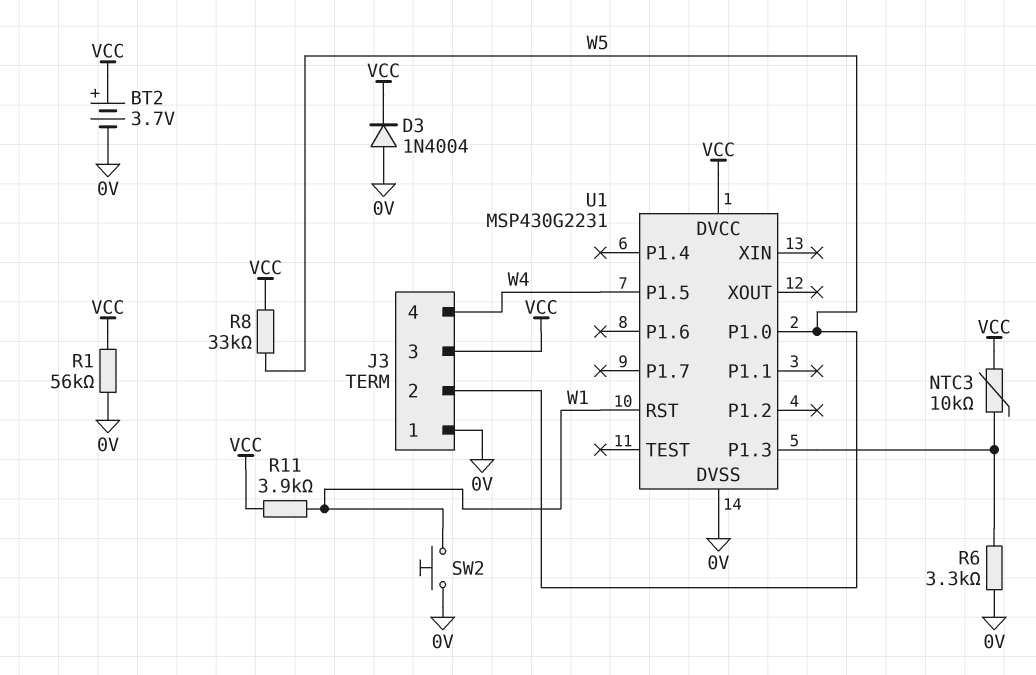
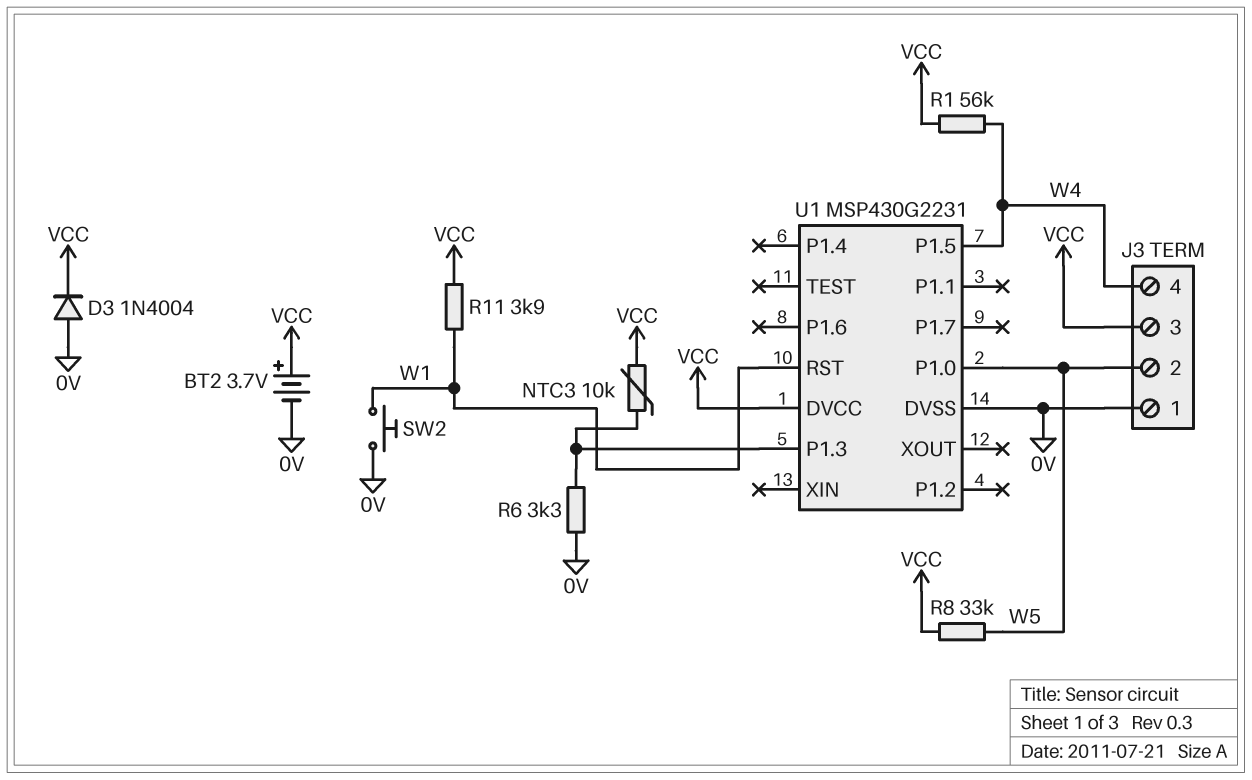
R1: 56k (0V, VCC) -> 56k (VCC, W4)

